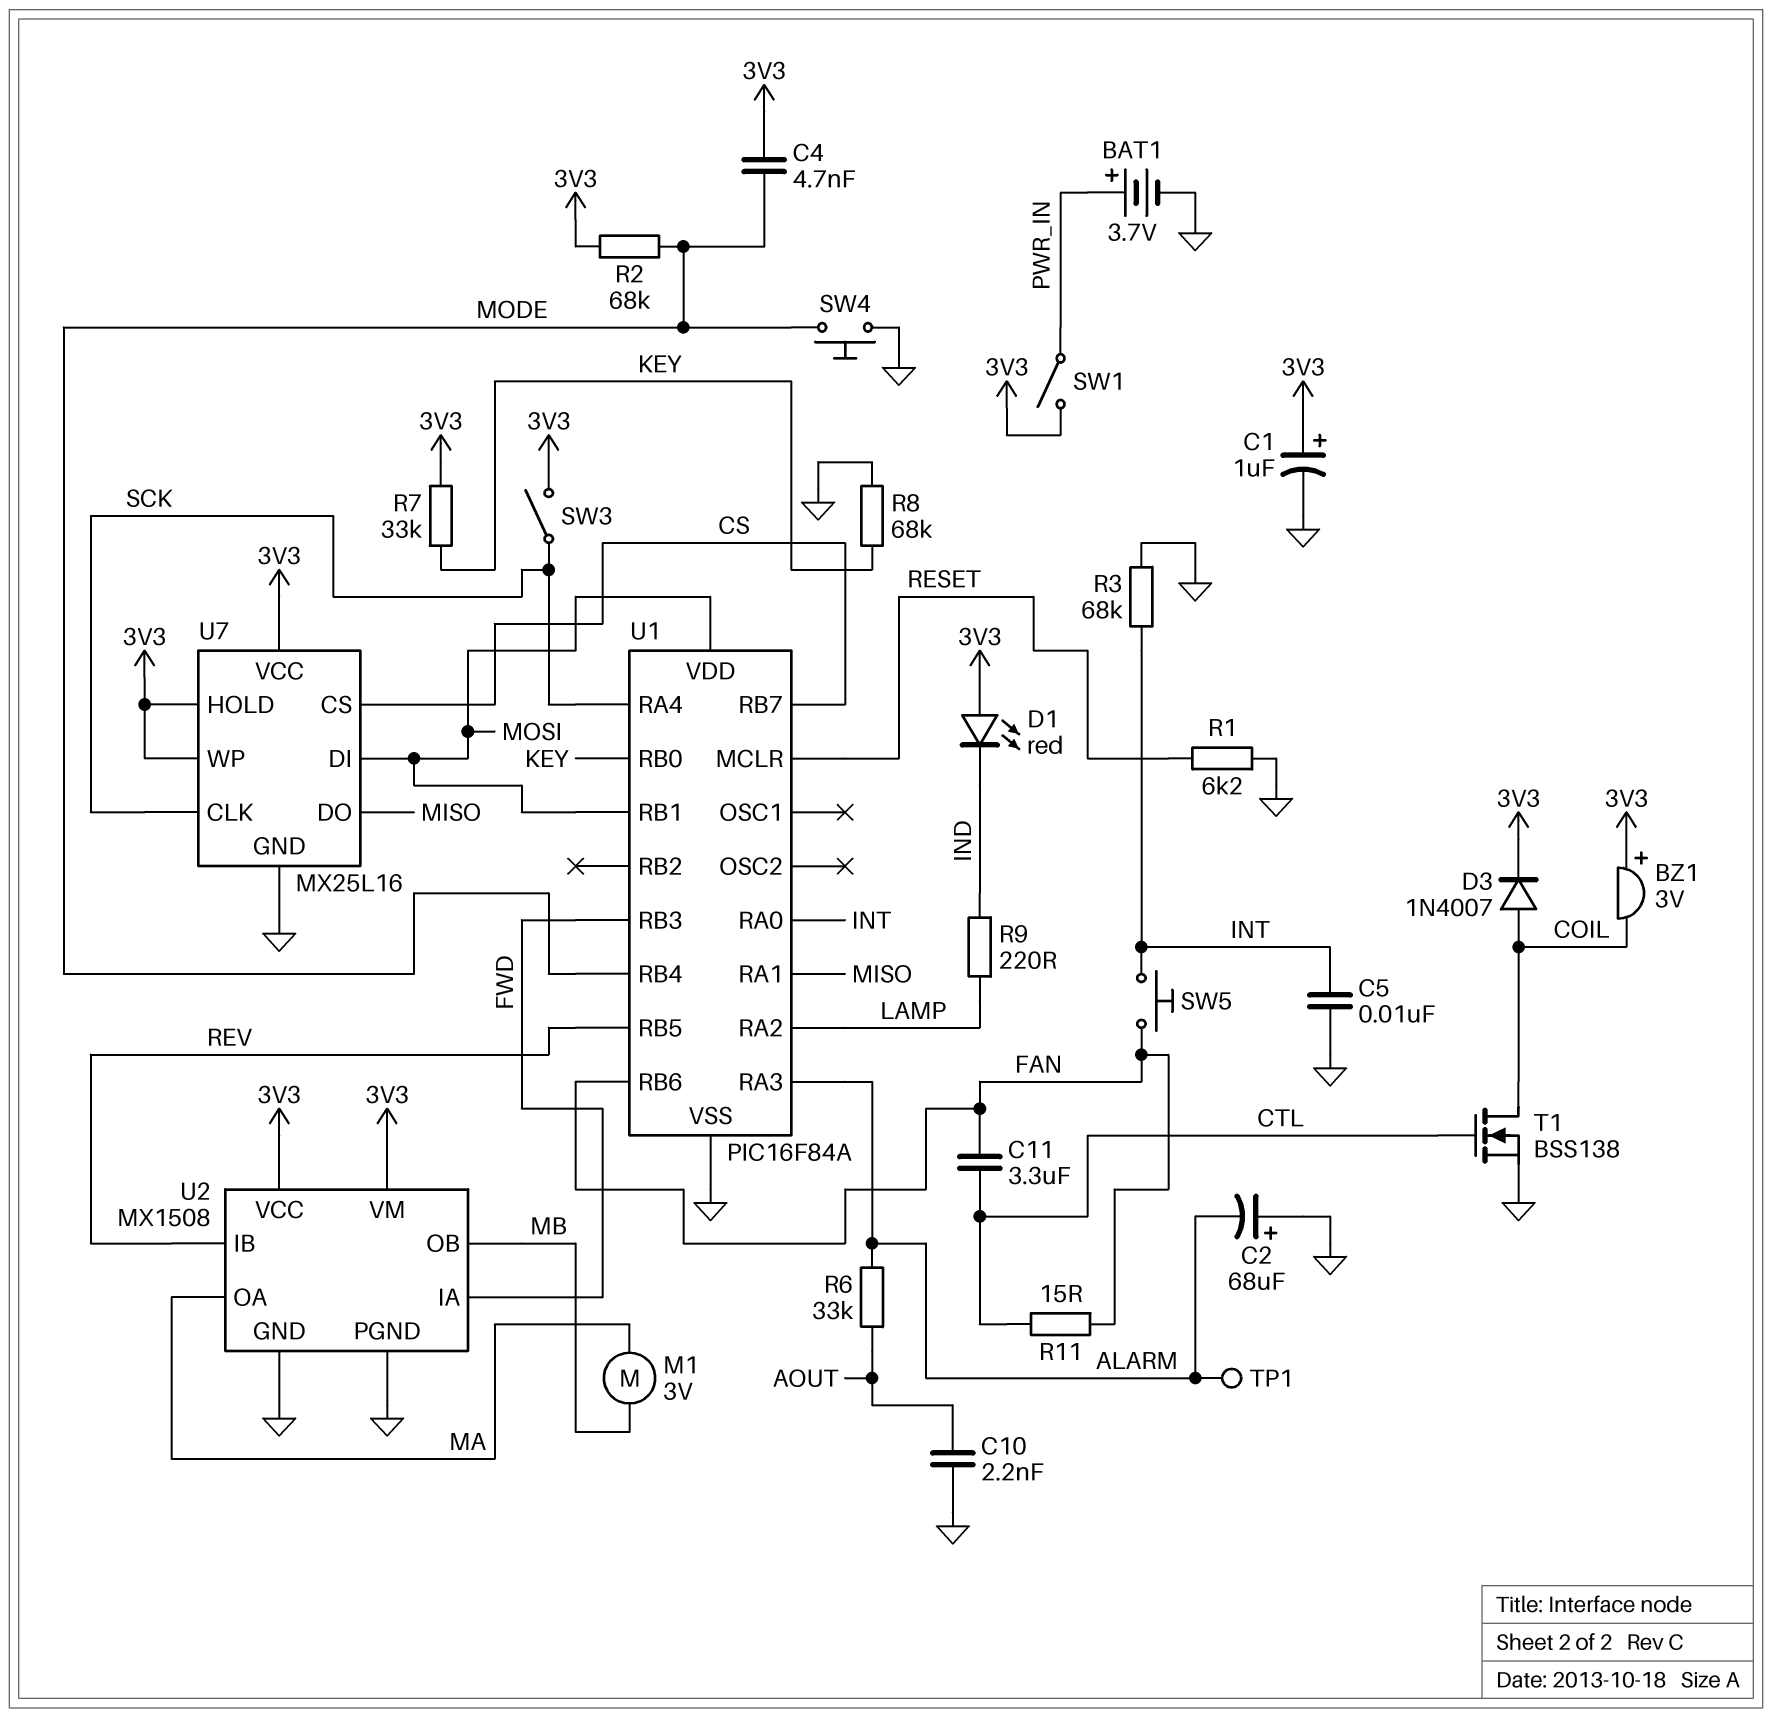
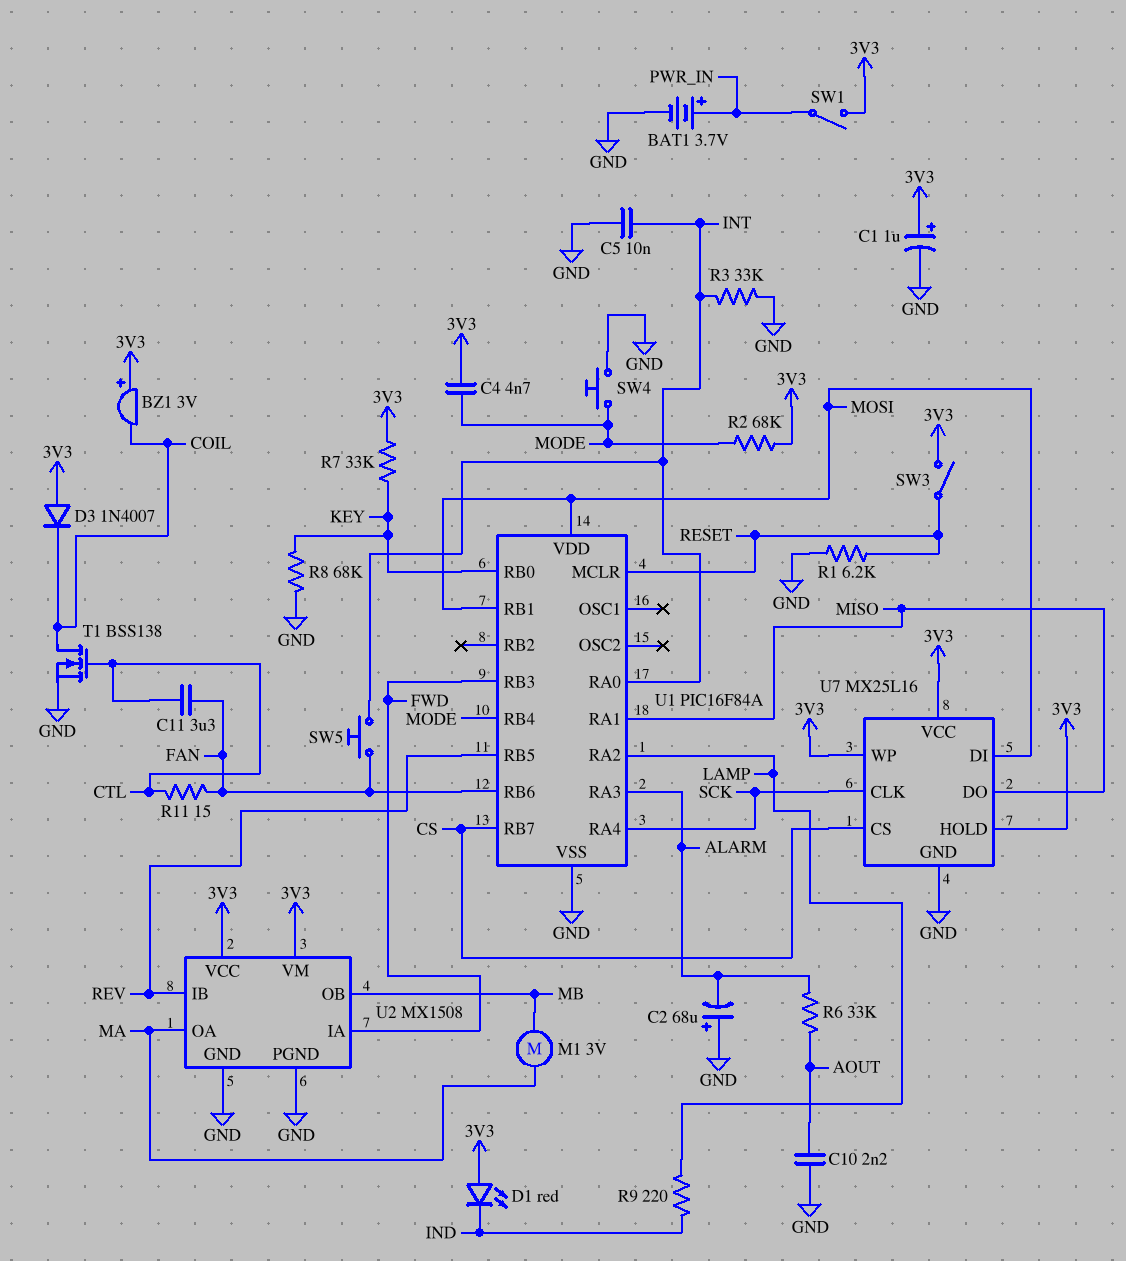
D3: diode 1N4007 (A COIL, K 3V3) -> diode 1N4007 (A 3V3, K COIL)
R3: 68k (GND, INT) -> 33k (GND, INT)
SW3: switch (3V3, SCK) -> switch (3V3, RESET)
TP1: test point (ALARM) -> none

